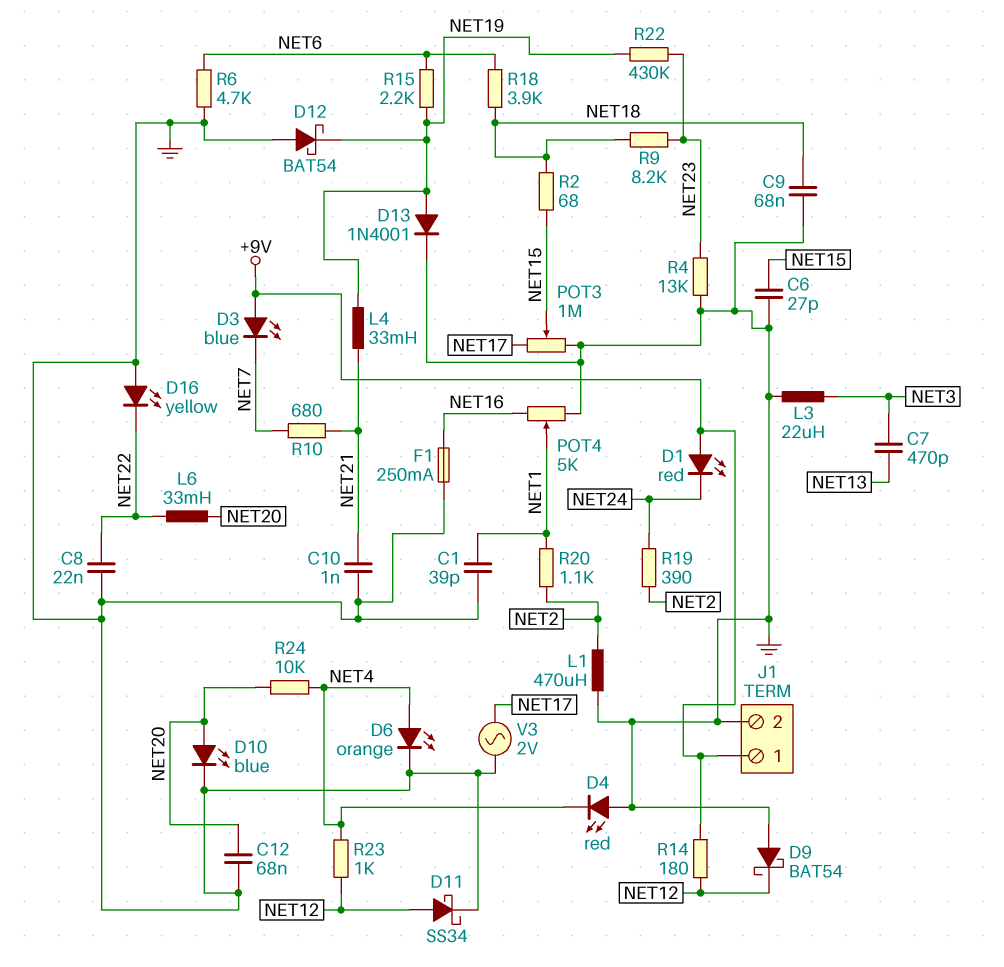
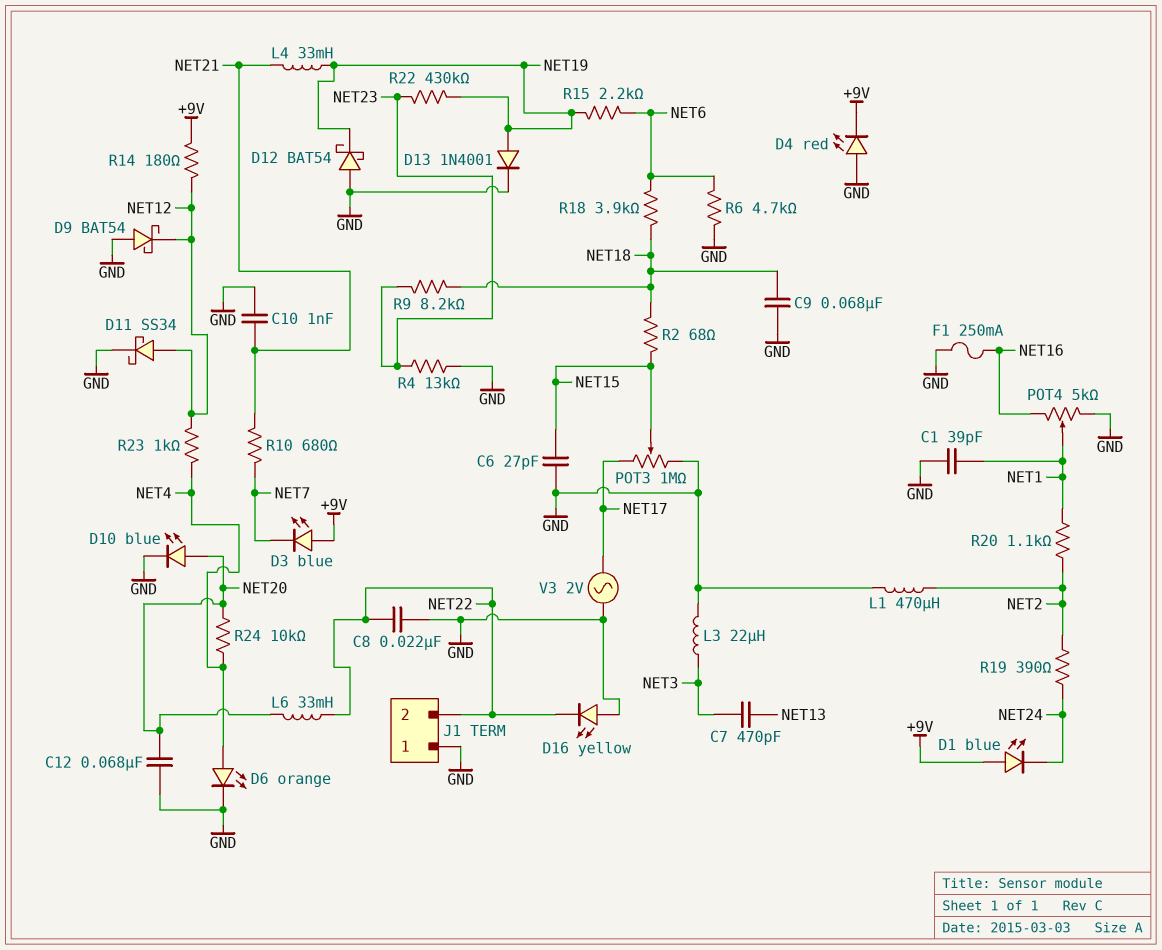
D1: LED red (A +9V, K NET24) -> LED blue (A +9V, K NET24)
D4: LED red (A GND, K NET4) -> LED red (A GND, K +9V)
J1 pin 1: +9V -> GND
J1 pin 2: GND -> NET22

